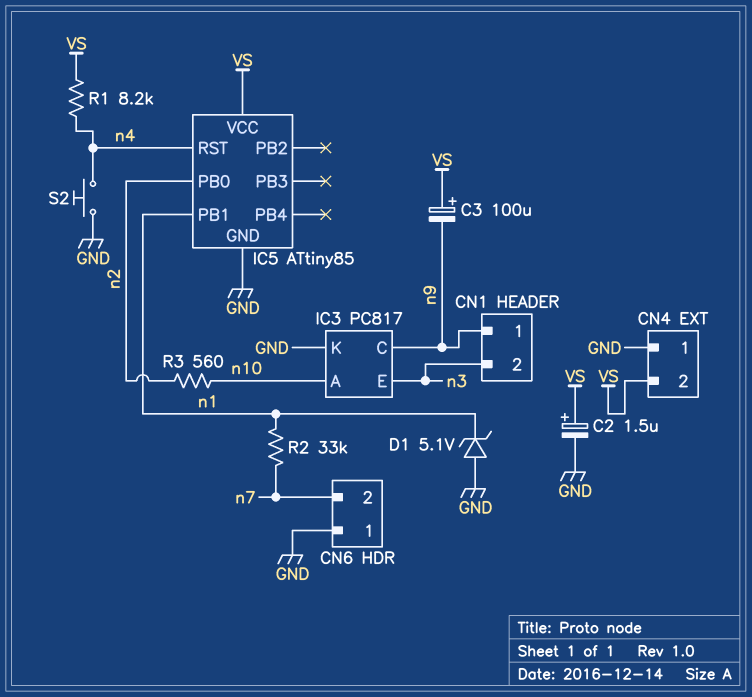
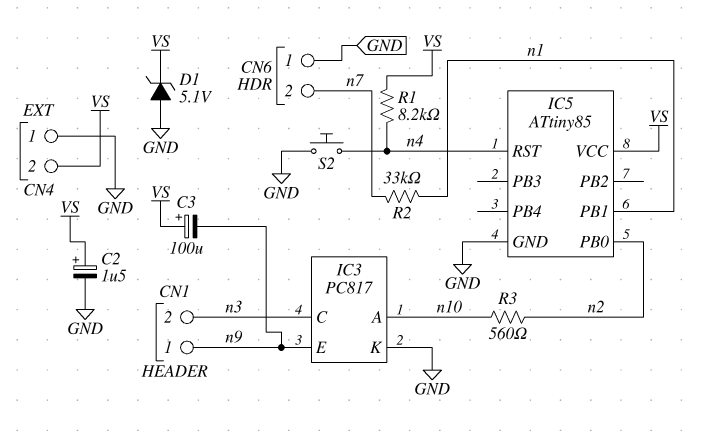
D1: zener 5.1V (A GND, K n1) -> zener 5.1V (A GND, K VS)
IC3 pin C: n9 -> n3
IC3 pin E: n3 -> n9

